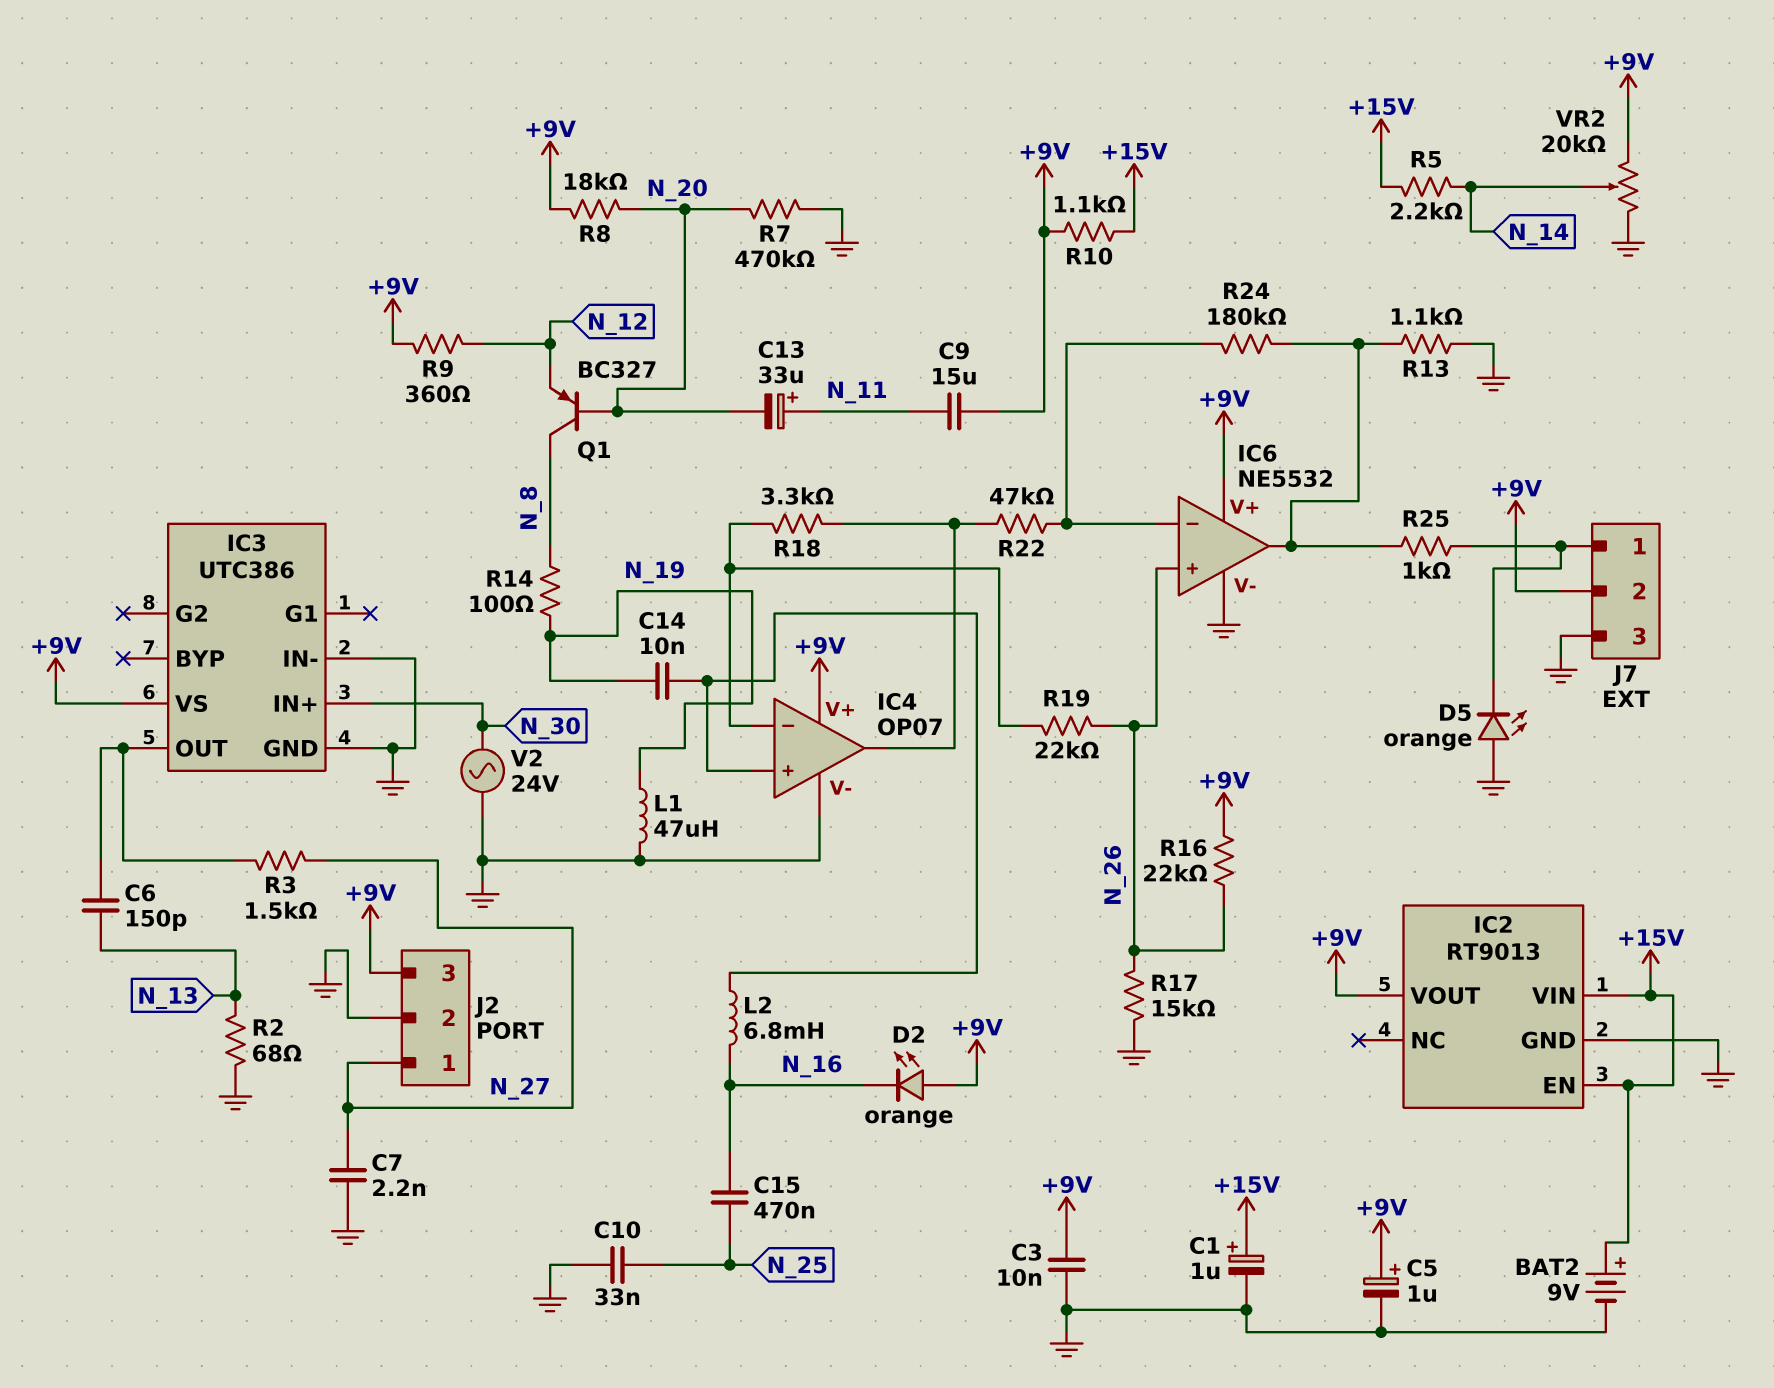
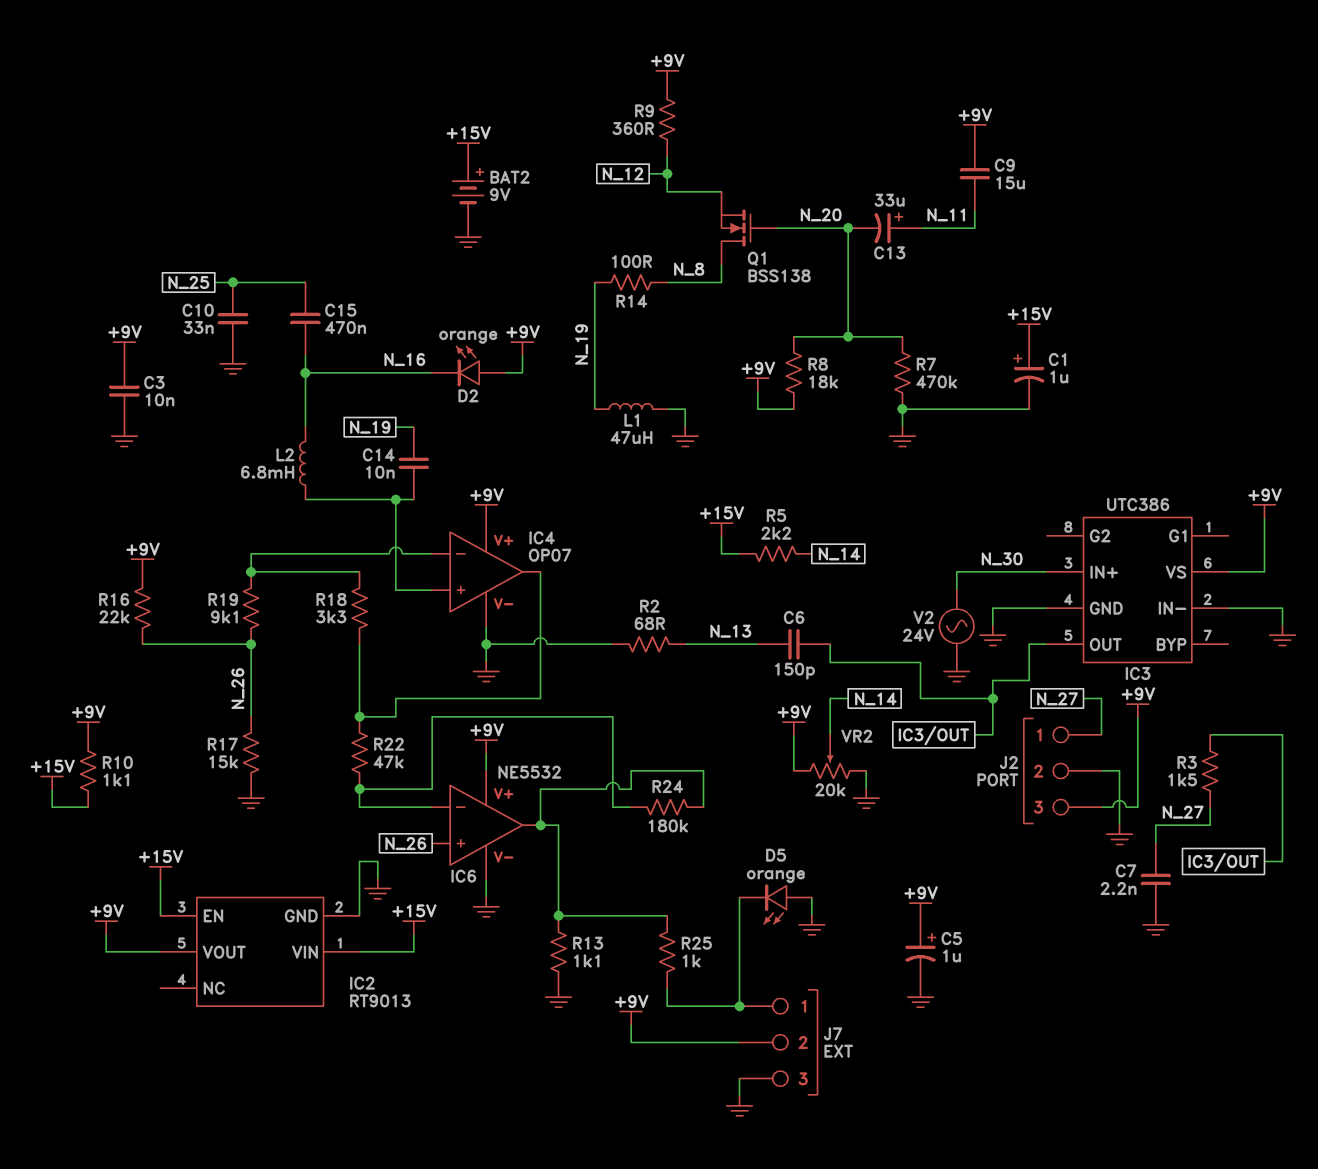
Q1: PNP BC327 (B N_20, C N_8, E N_12) -> NMOS BSS138 (G N_20, D N_8, S N_12)
R19: 22k (IC4/in-, N_26) -> 9.1k (IC4/in-, N_26)

